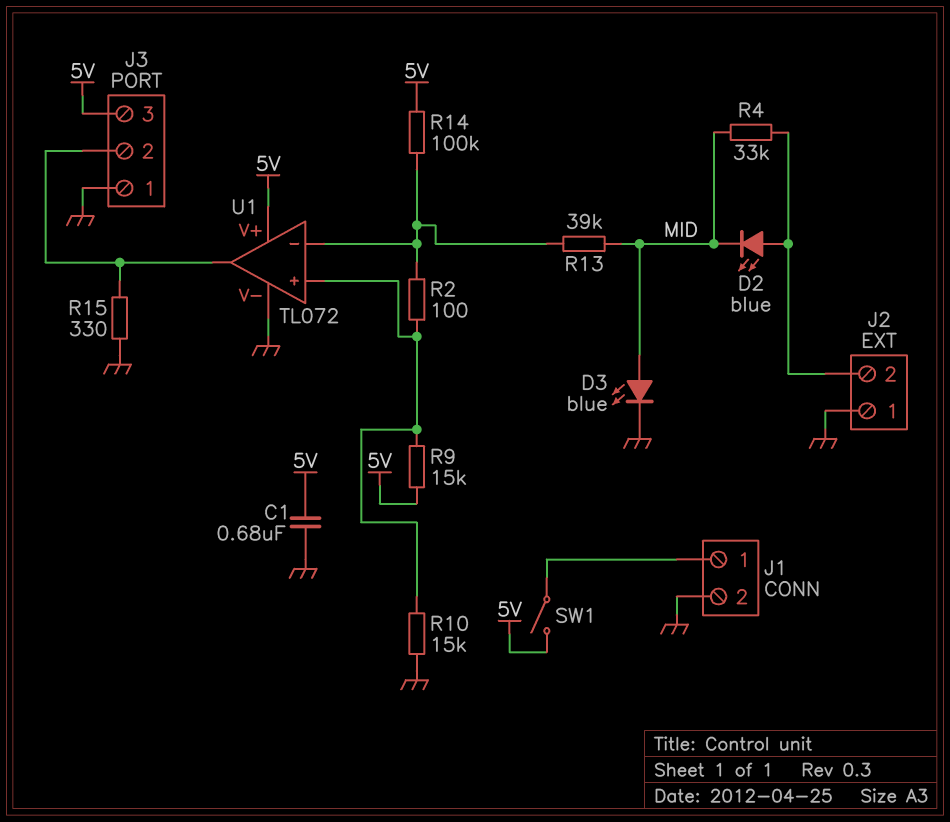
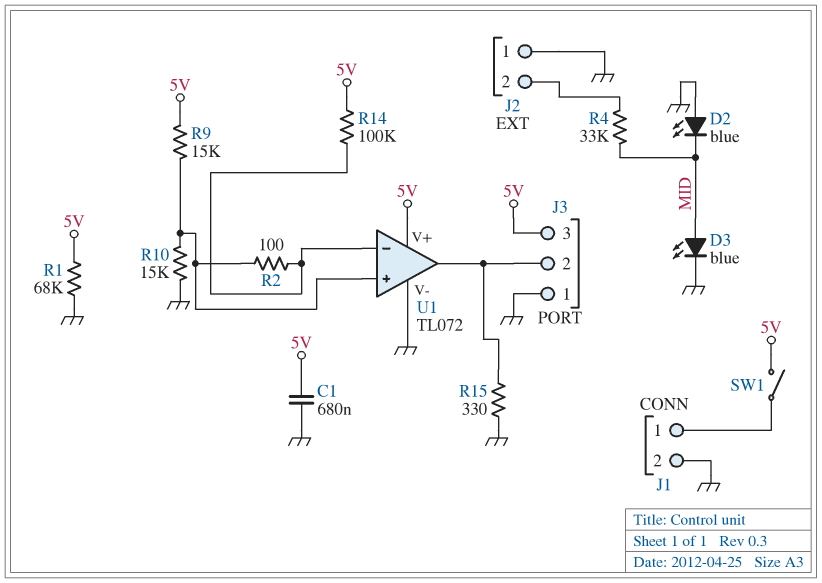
D2: LED blue (A J2/2, K MID) -> LED blue (A GND, K MID)
R1: none -> 68k (5V, GND)
R13: 39k (MID, U1/in-) -> none

